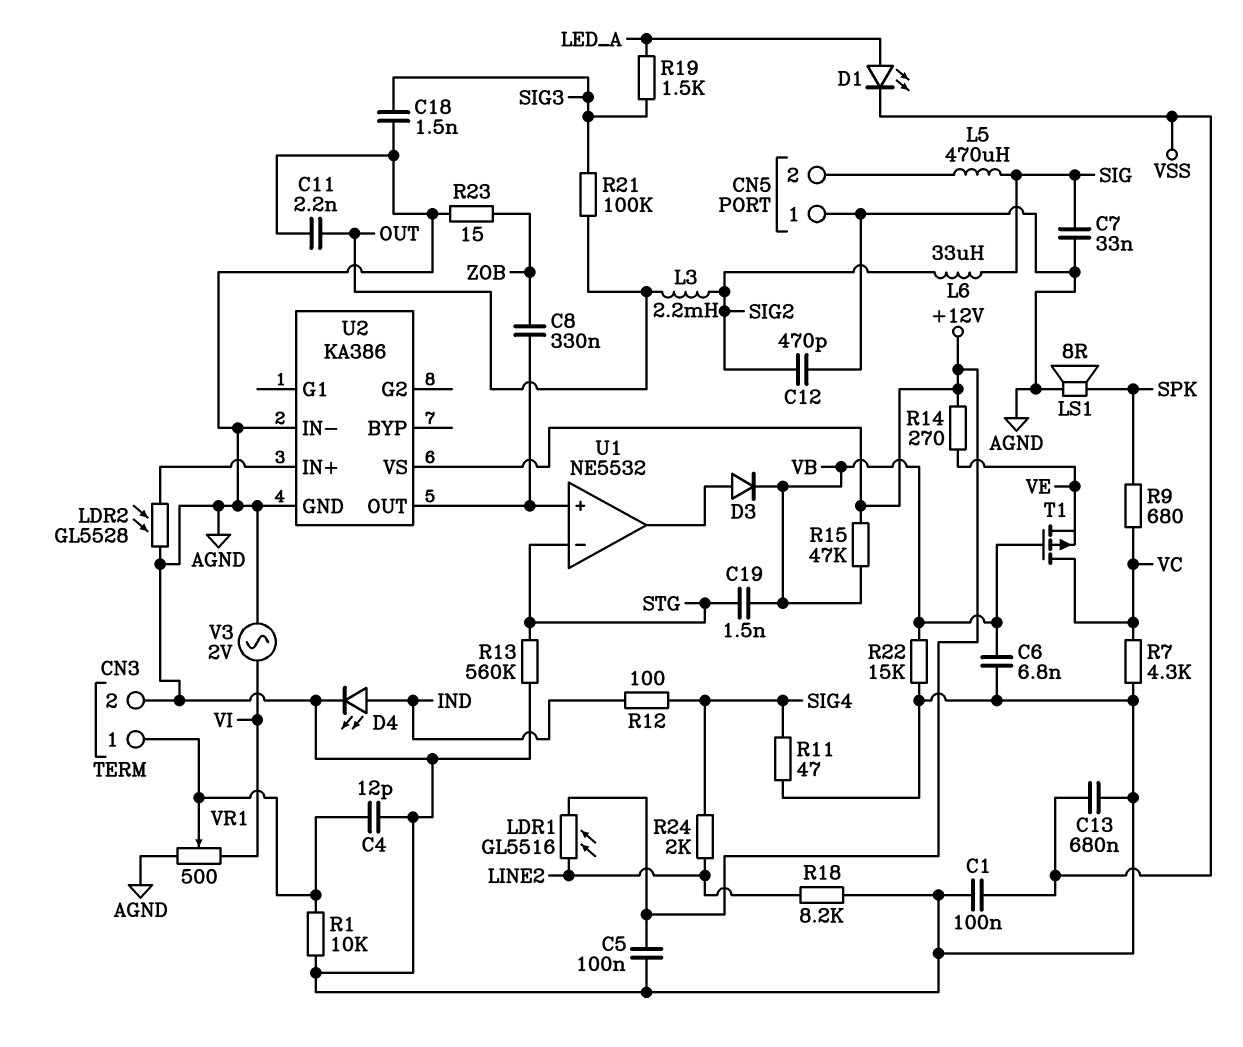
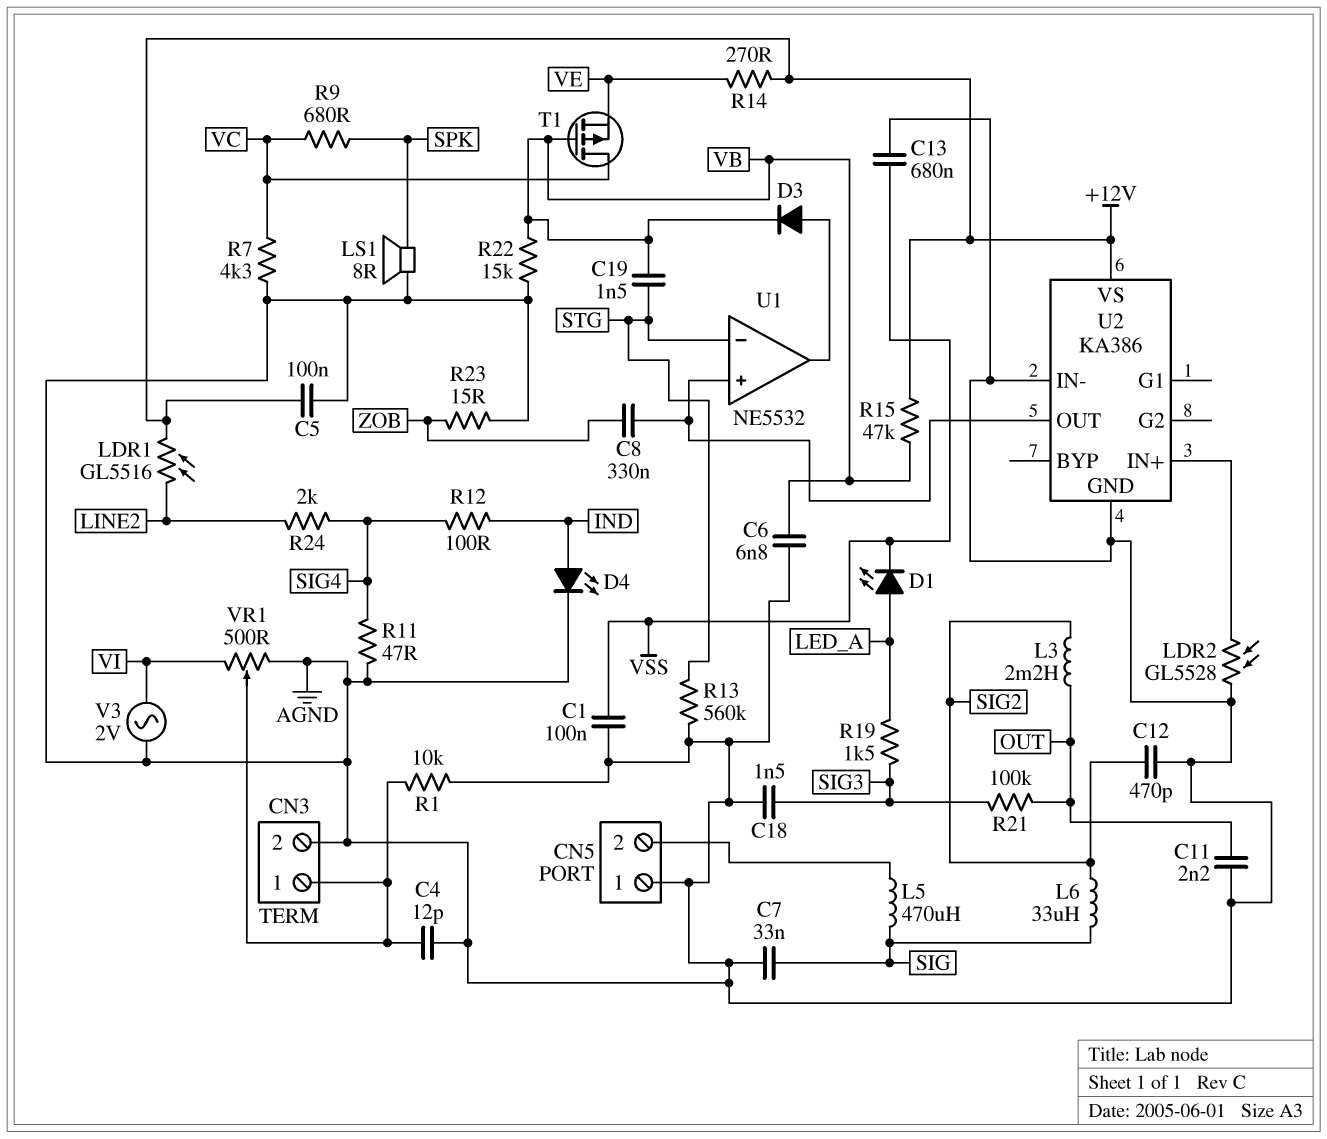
R18: 8.2k (AGND, LINE2) -> none

